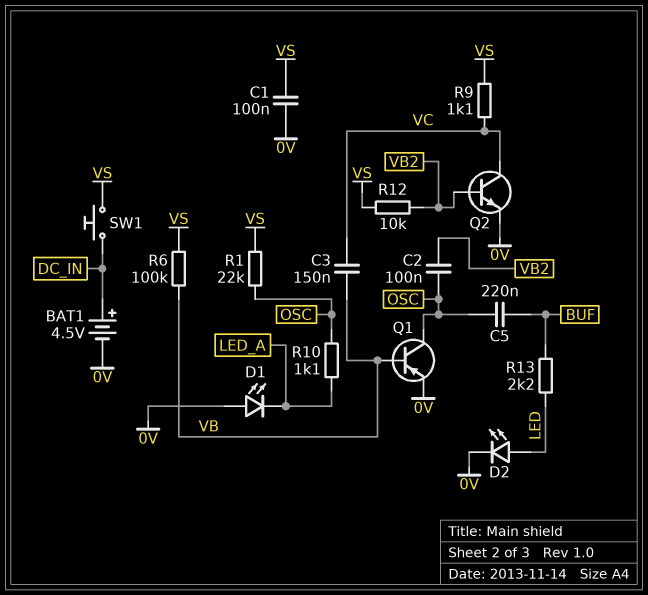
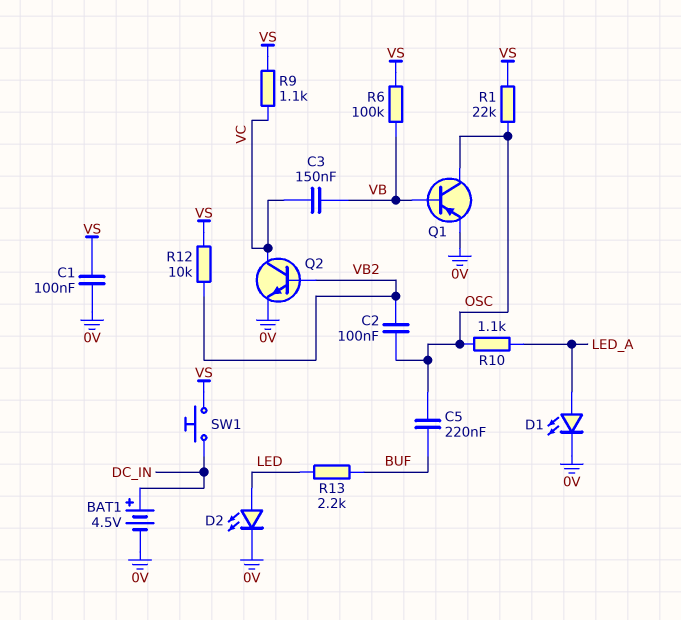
D1: LED (A 0V, K LED_A) -> LED (A LED_A, K 0V)

